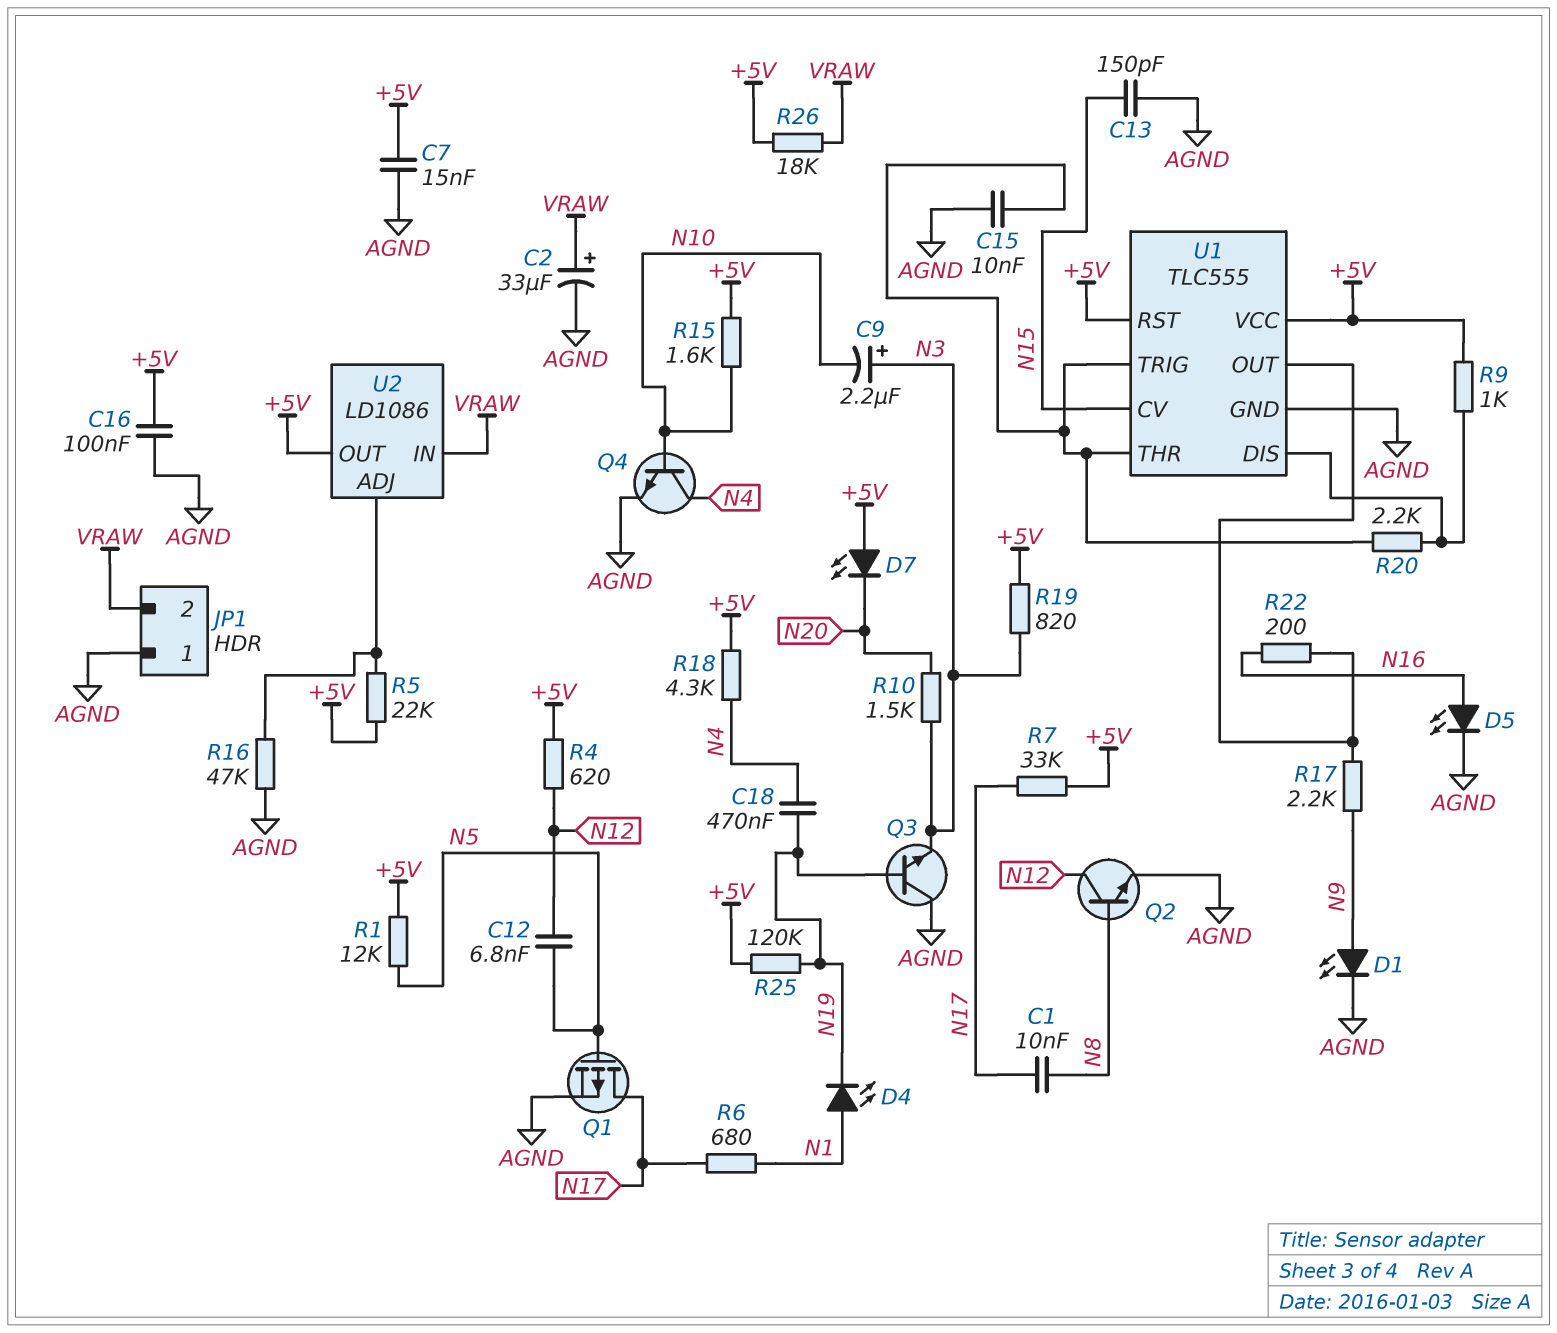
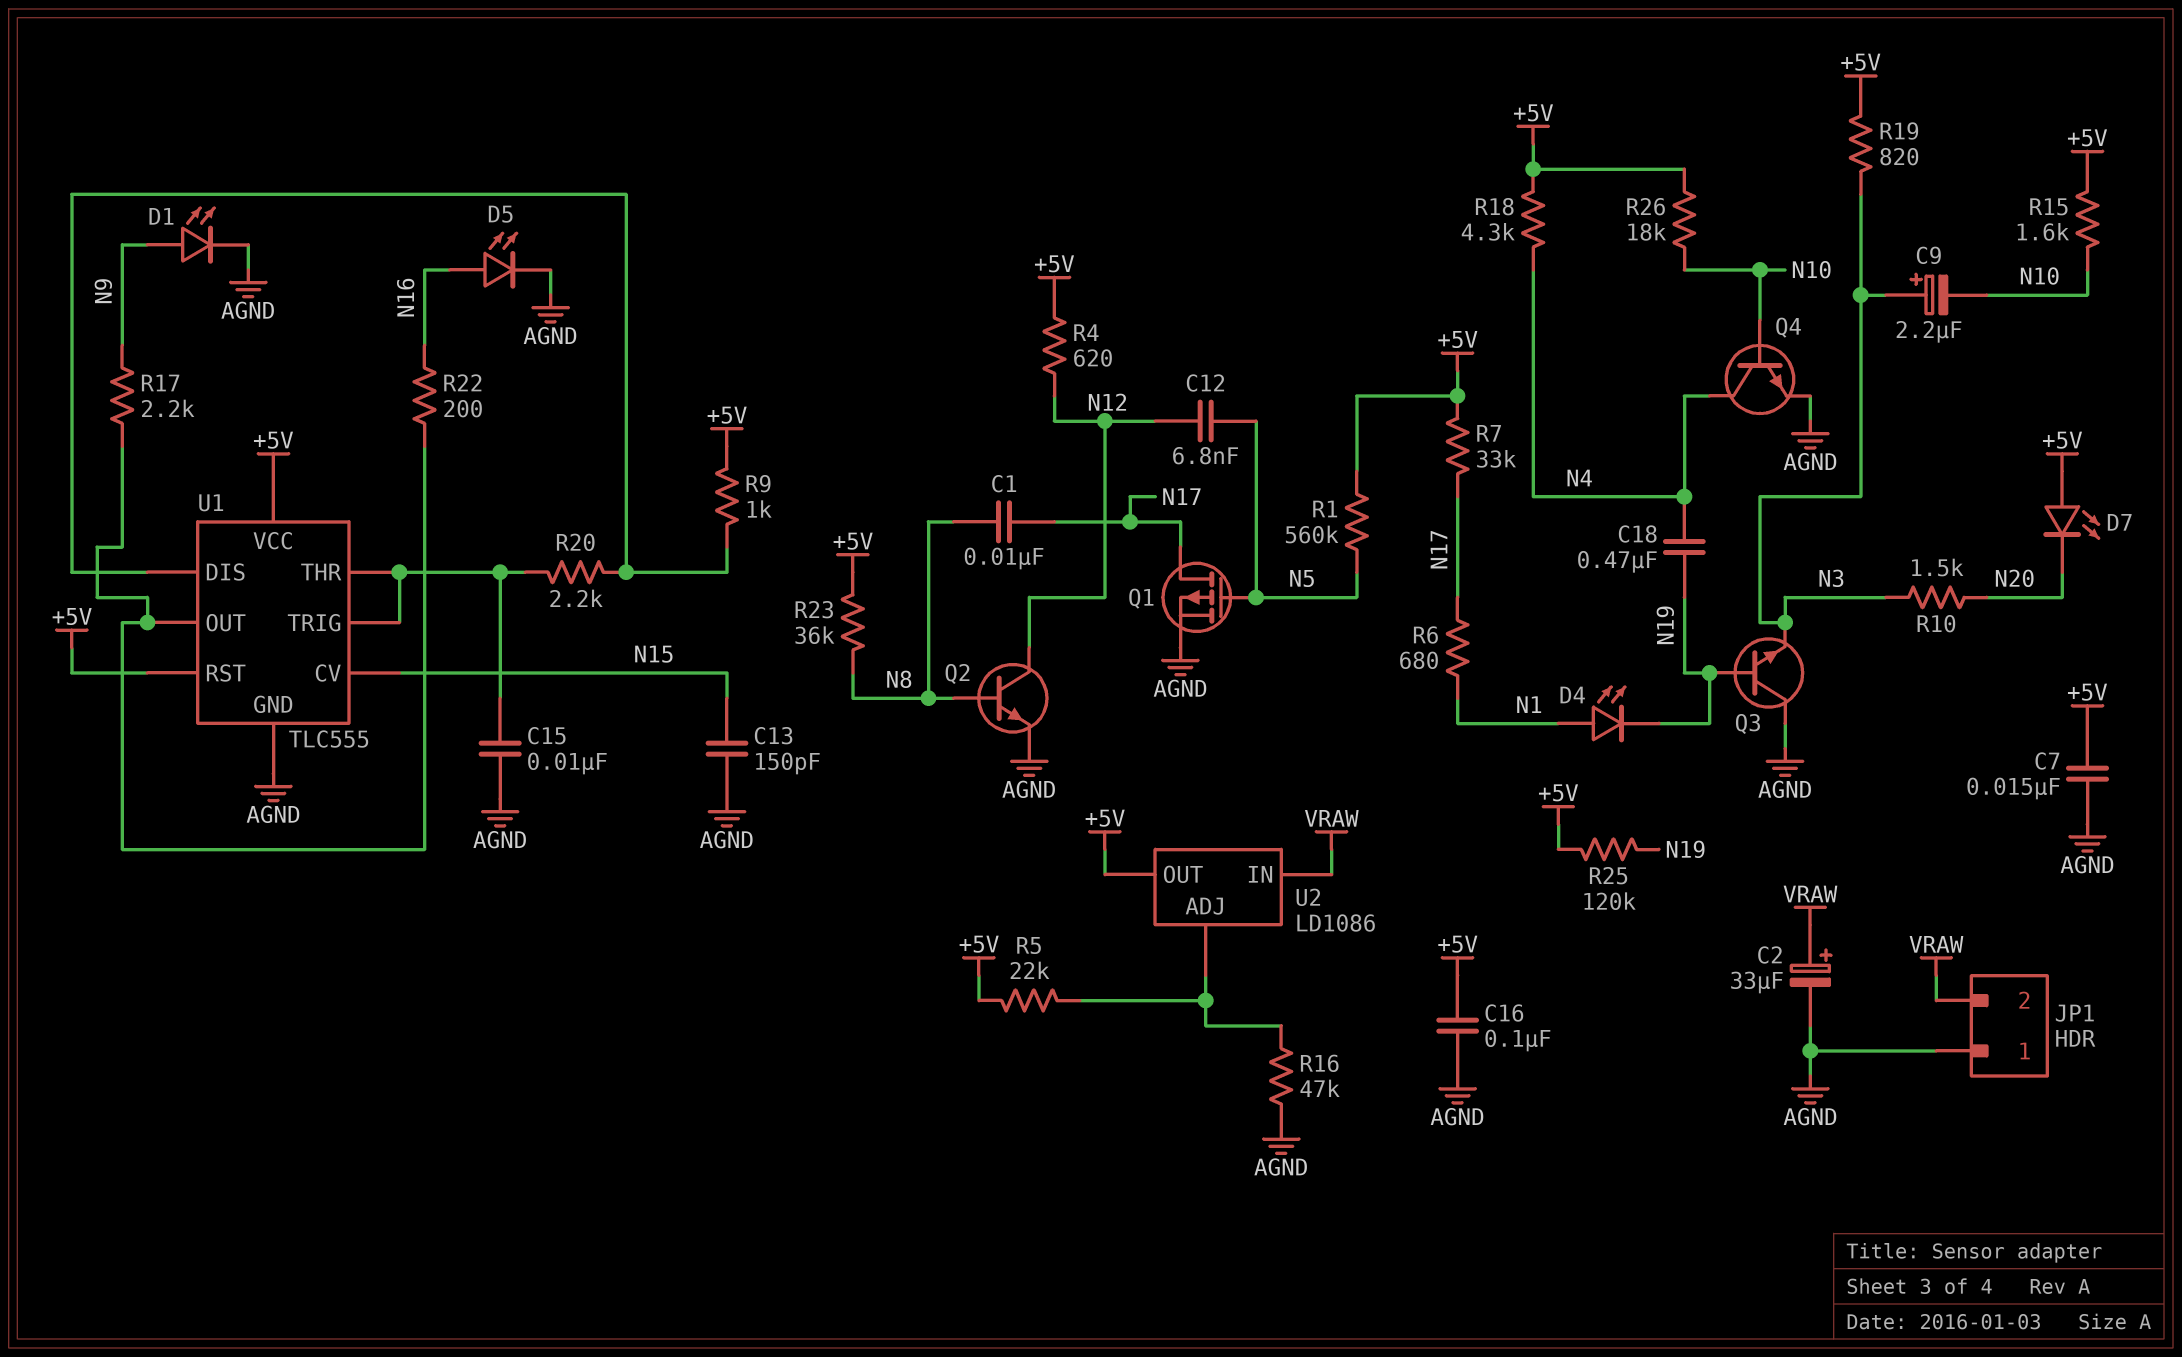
R1: 12k (+5V, N5) -> 560k (+5V, N5)
R23: none -> 36k (+5V, N8)
R26: 18k (+5V, VRAW) -> 18k (+5V, N10)

